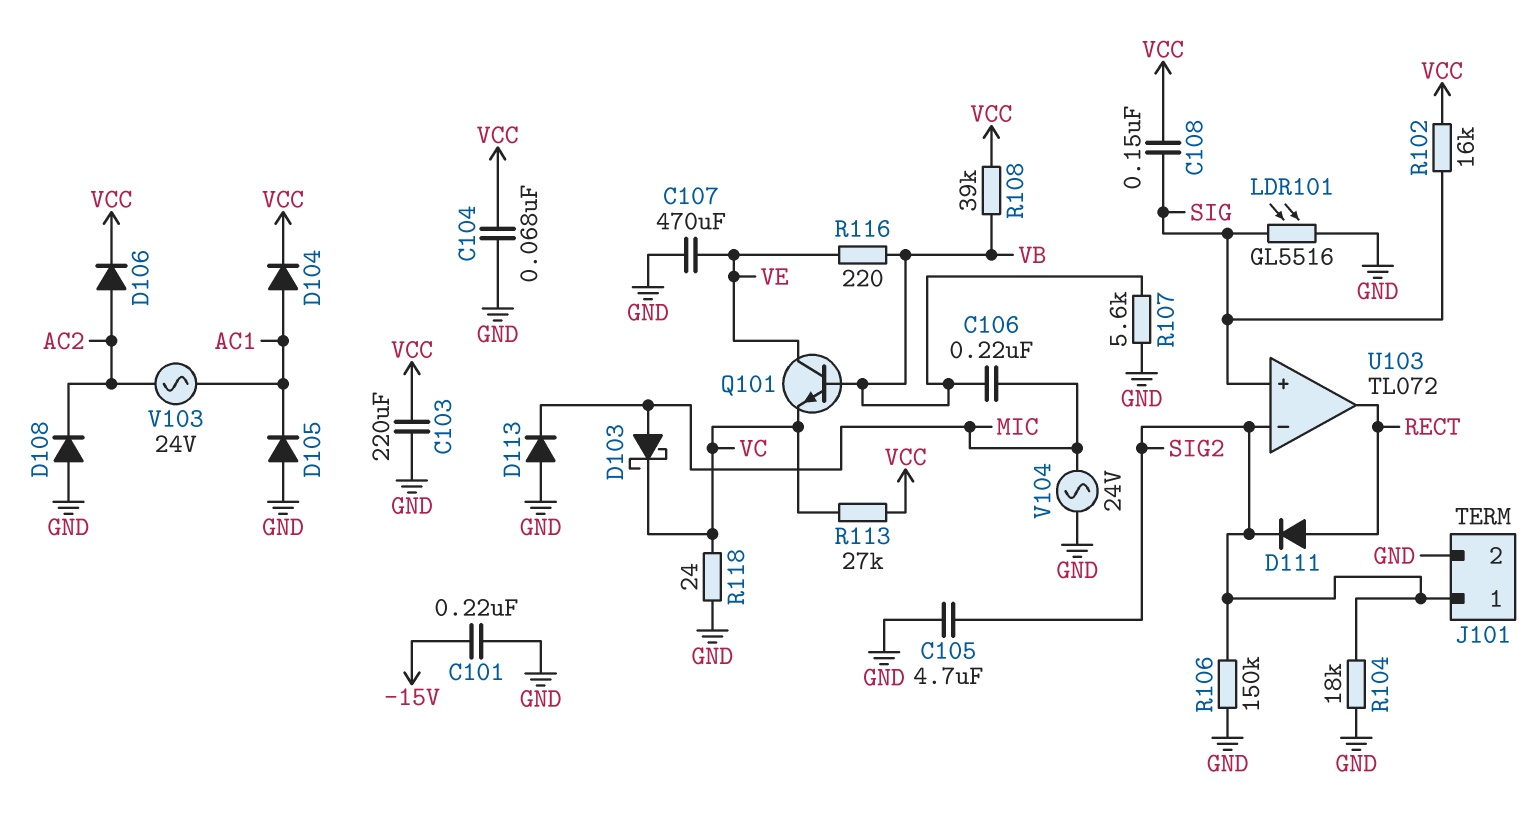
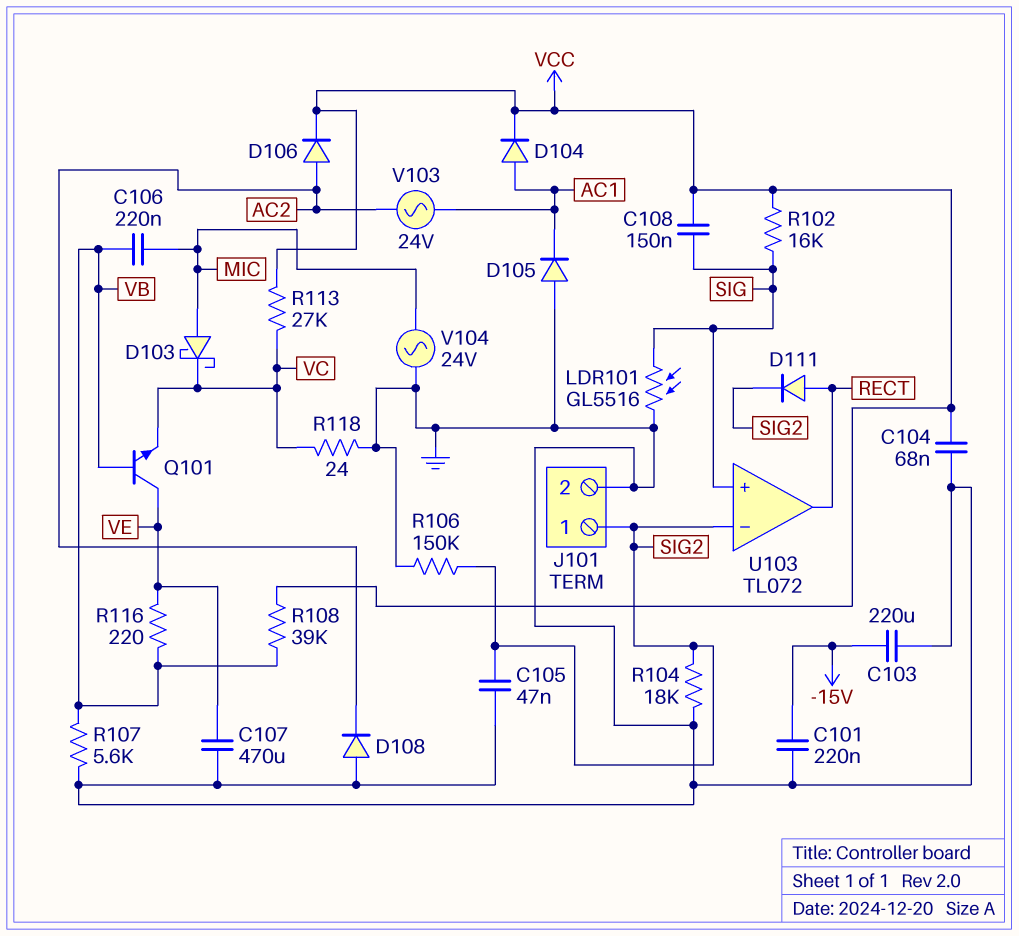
C103: 220uF (GND, VCC) -> 220uF (-15V, GND)
C105: 4.7uF (GND, SIG2) -> 47nF (GND, SIG2)
D113: diode (A GND, K MIC) -> none

